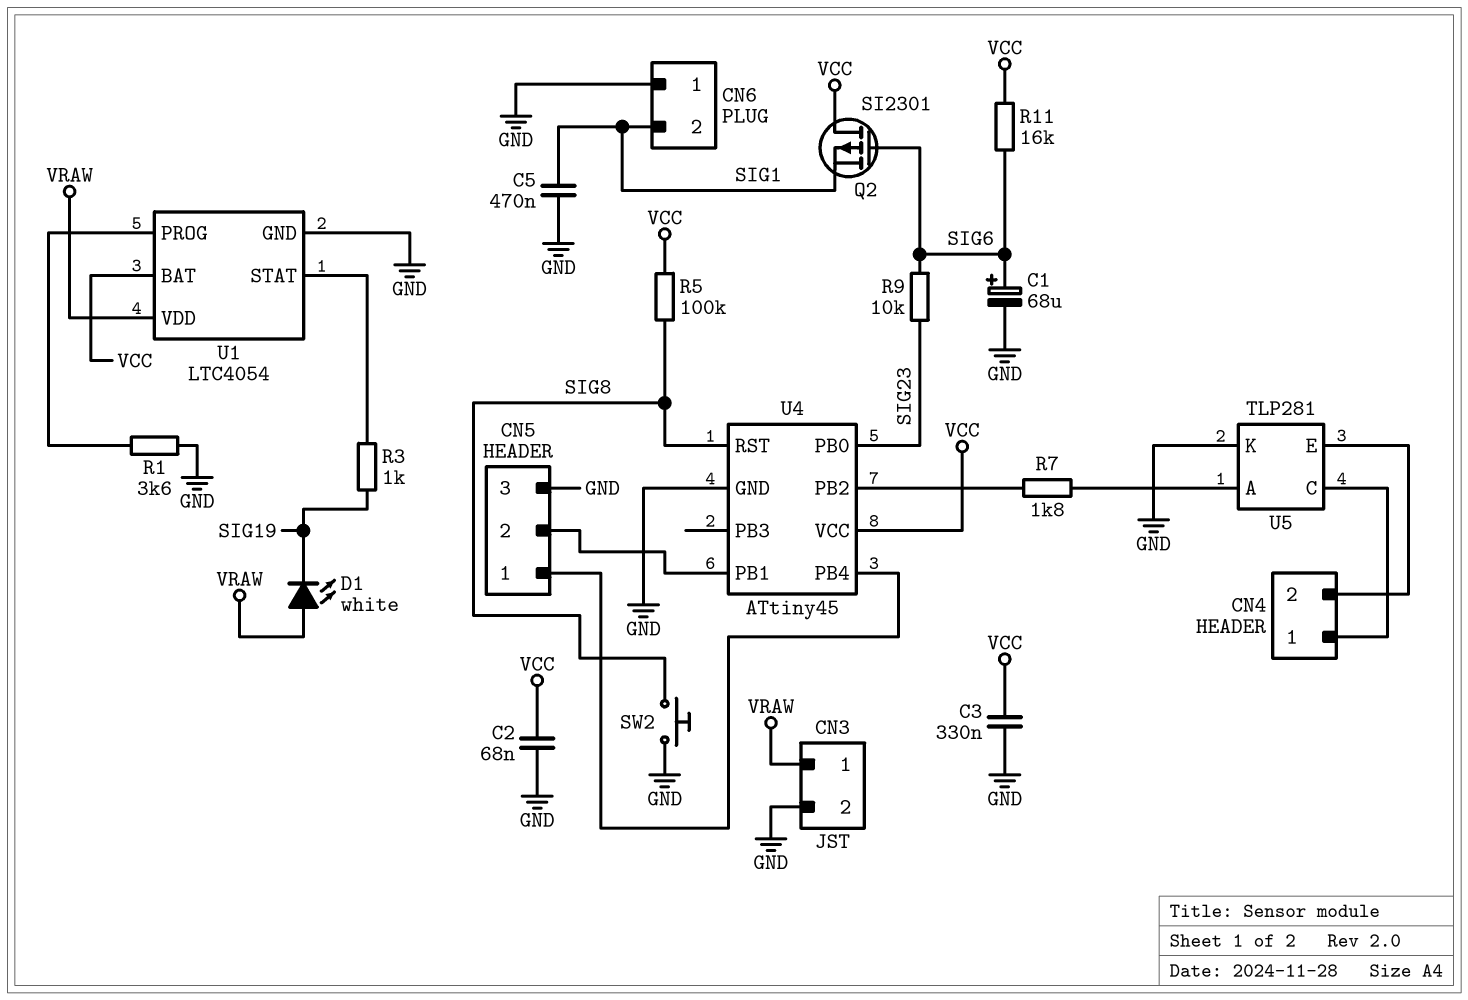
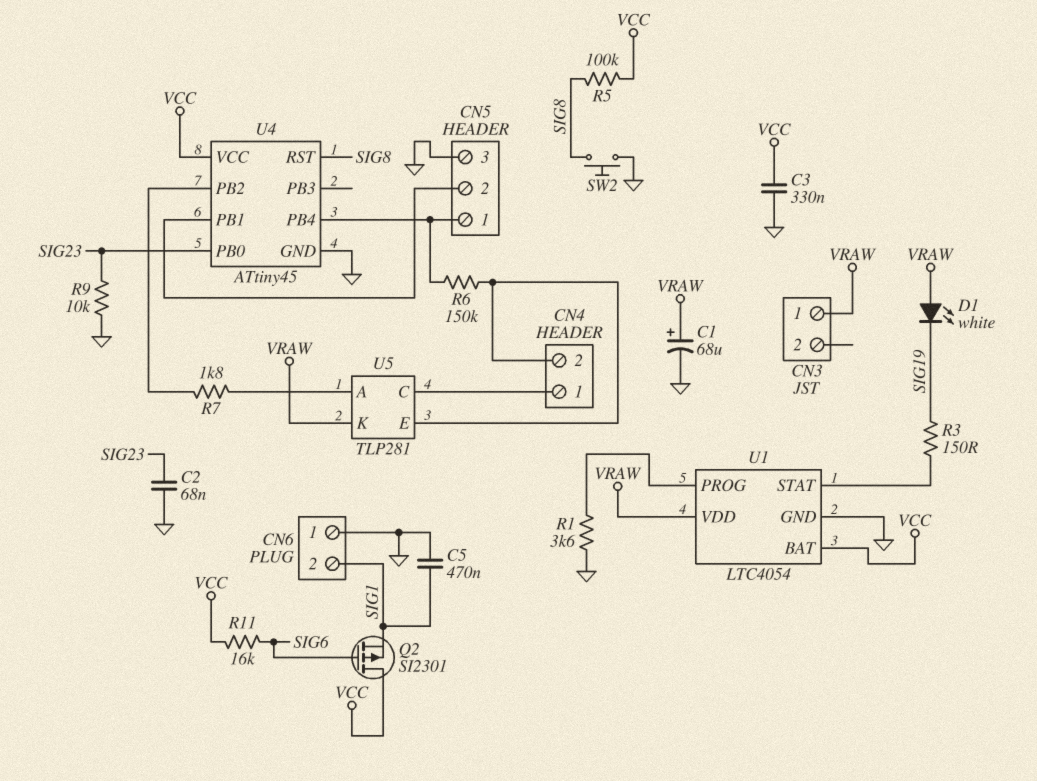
C1: 68uF (plus SIG6, minus GND) -> 68uF (plus VRAW, minus GND)
C2: 68nF (GND, VCC) -> 68nF (GND, SIG23)
CN3 pin 2: GND -> none
R3: 1k (SIG19, U1/STAT) -> 150 (SIG19, U1/STAT)
R6: none -> 150k (CN4/2, CN5/1)
R9: 10k (SIG6, SIG23) -> 10k (GND, SIG23)
U5 pin K: GND -> VRAW

